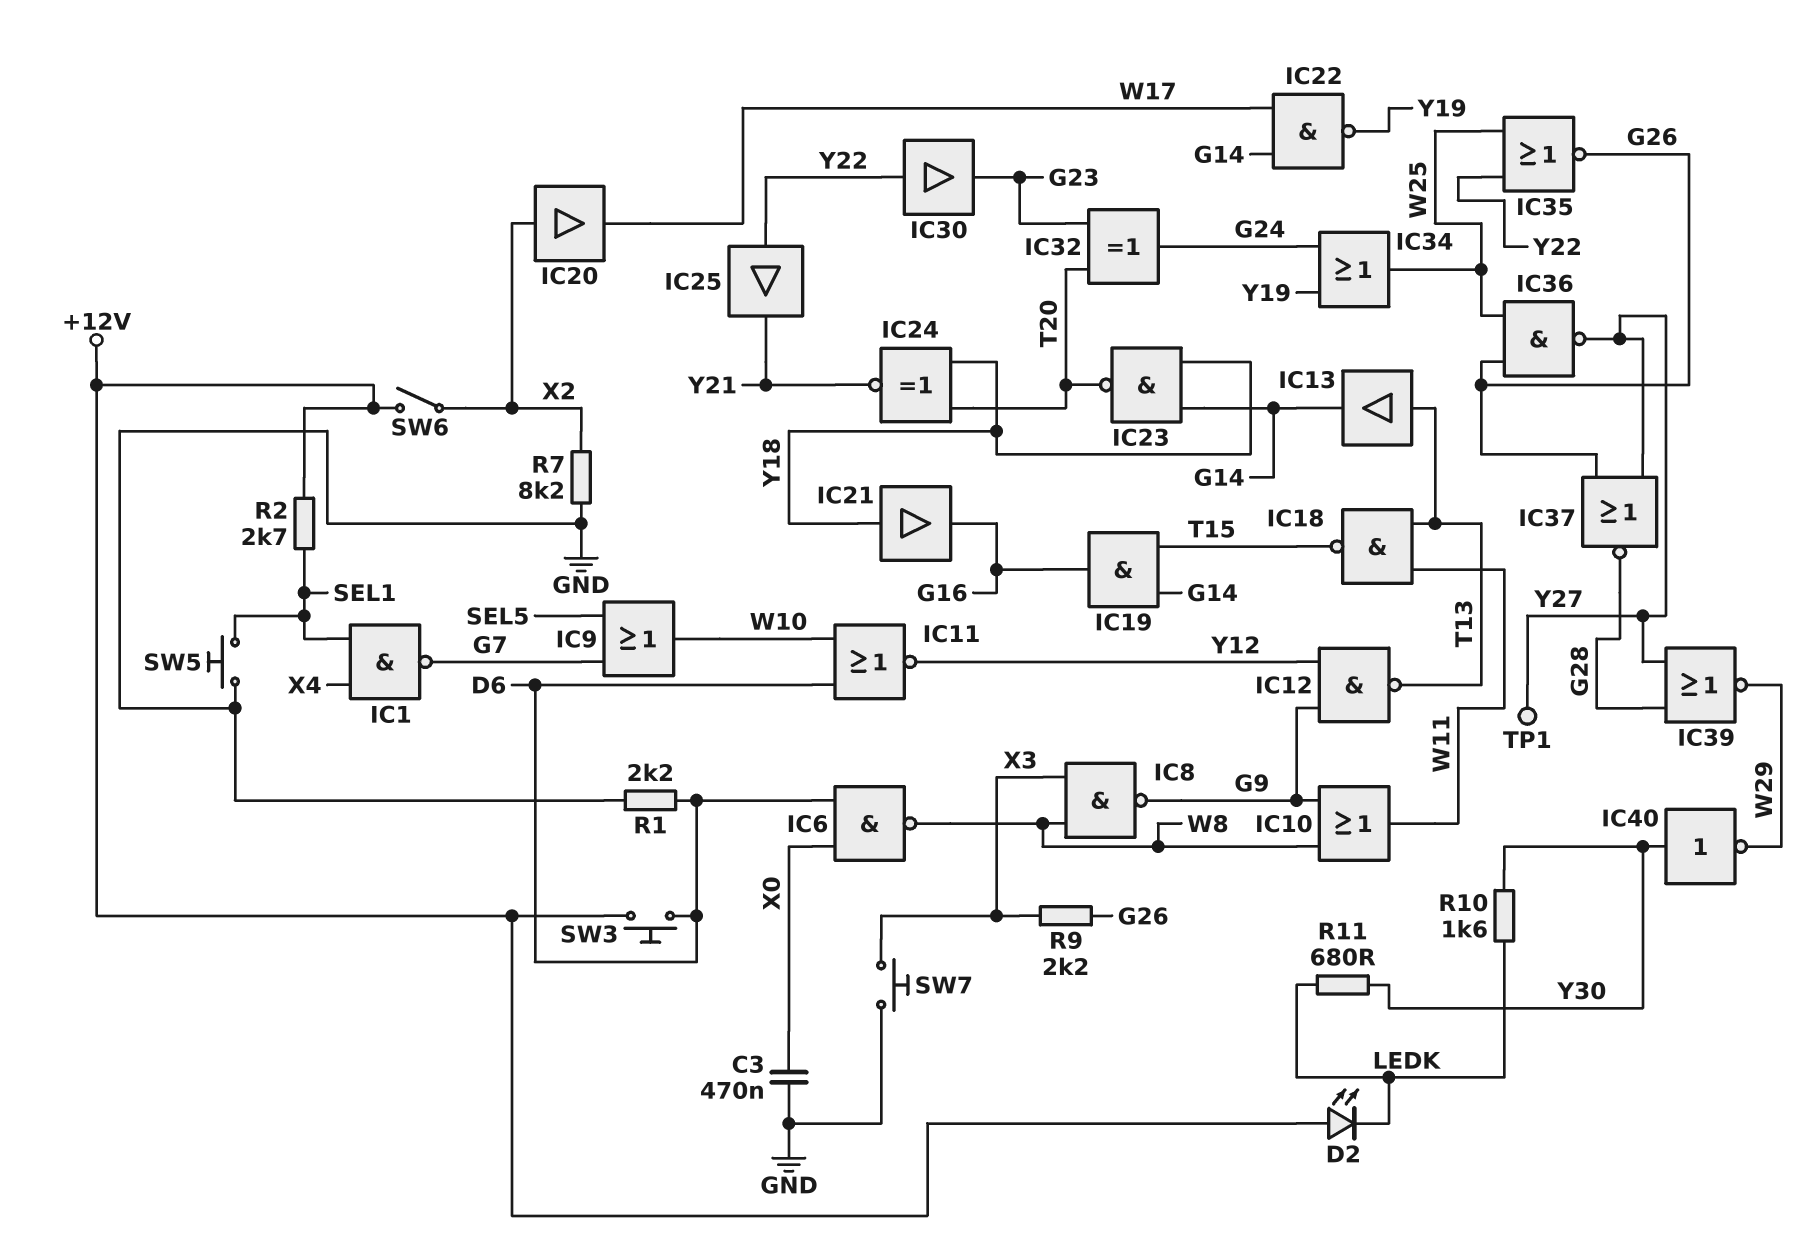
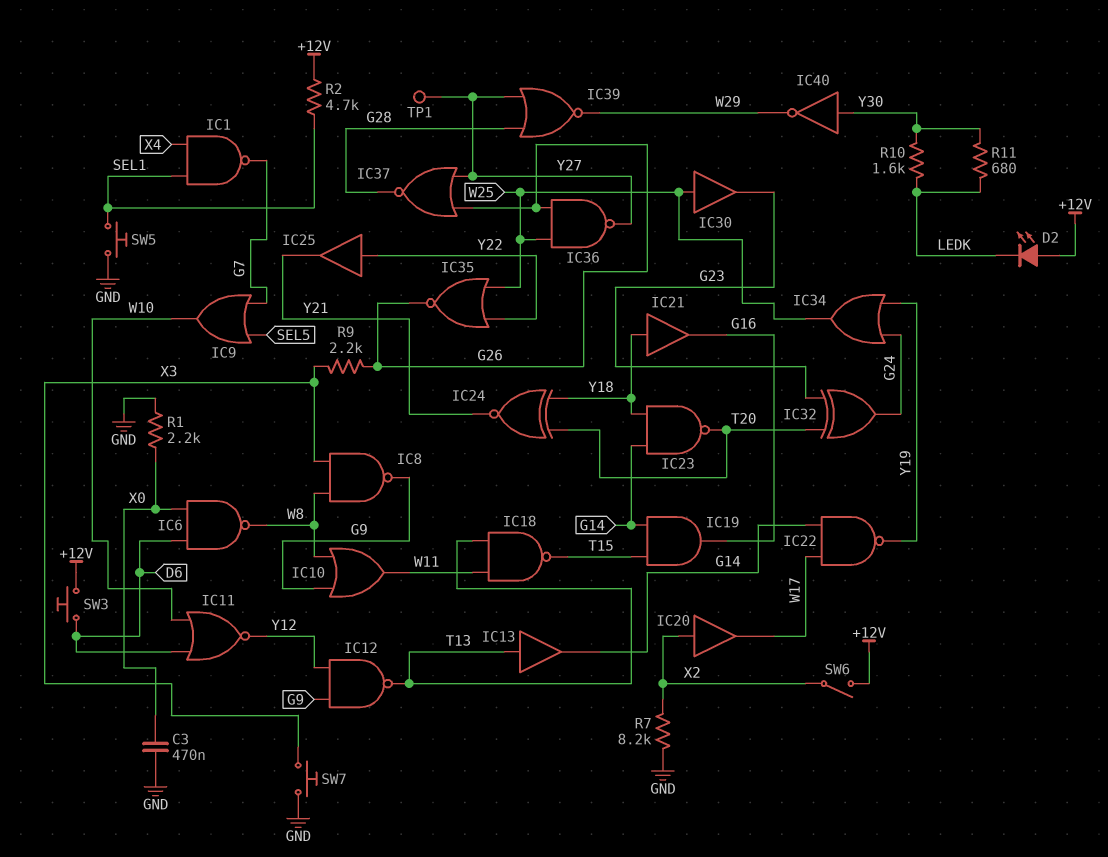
IC30: buffer (in Y22, out G23) -> buffer (in W25, out G23)
R1: 2.2k (D6, GND) -> 2.2k (GND, X0)
R2: 2.7k (+12V, SEL1) -> 4.7k (+12V, SEL1)

